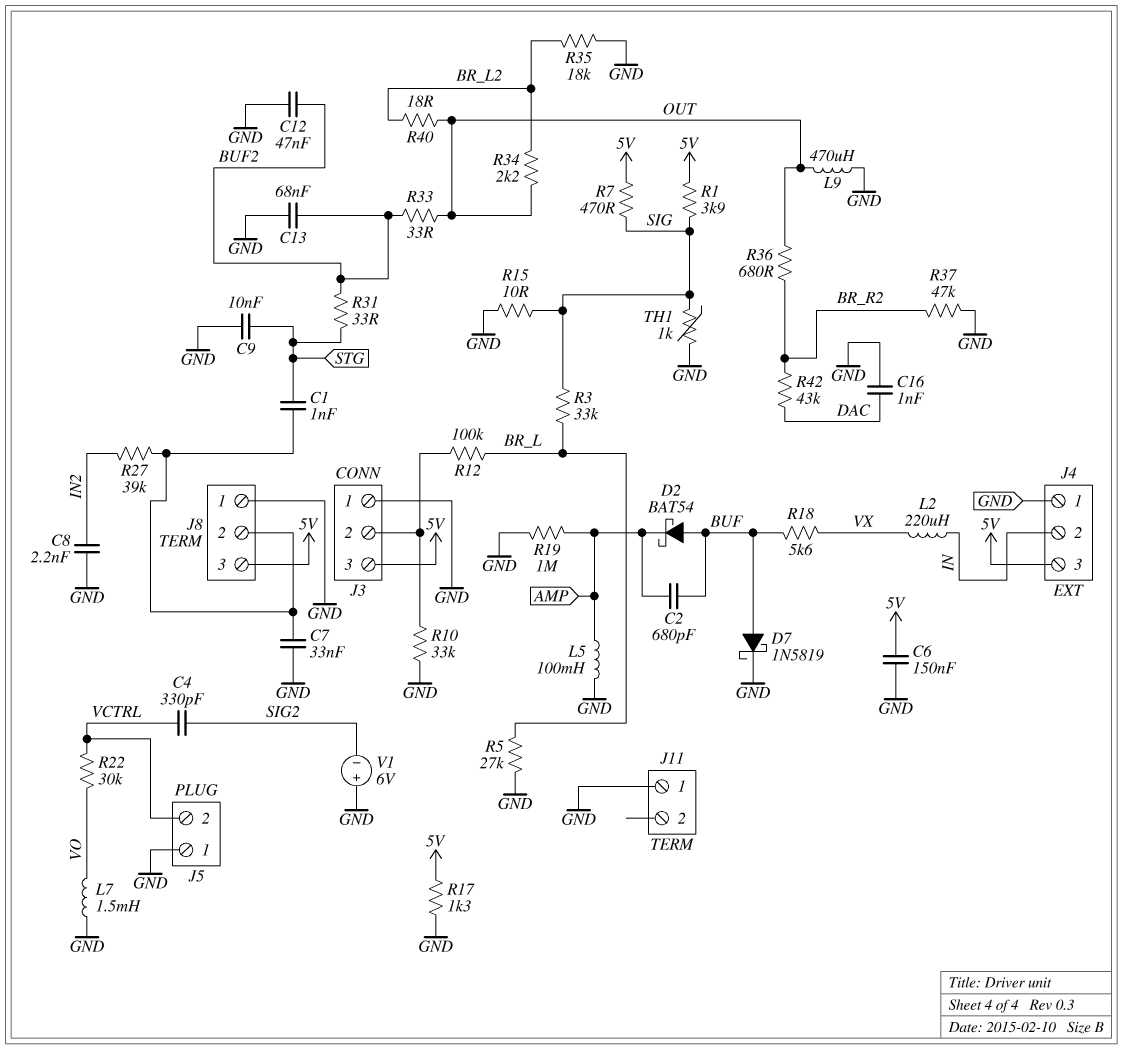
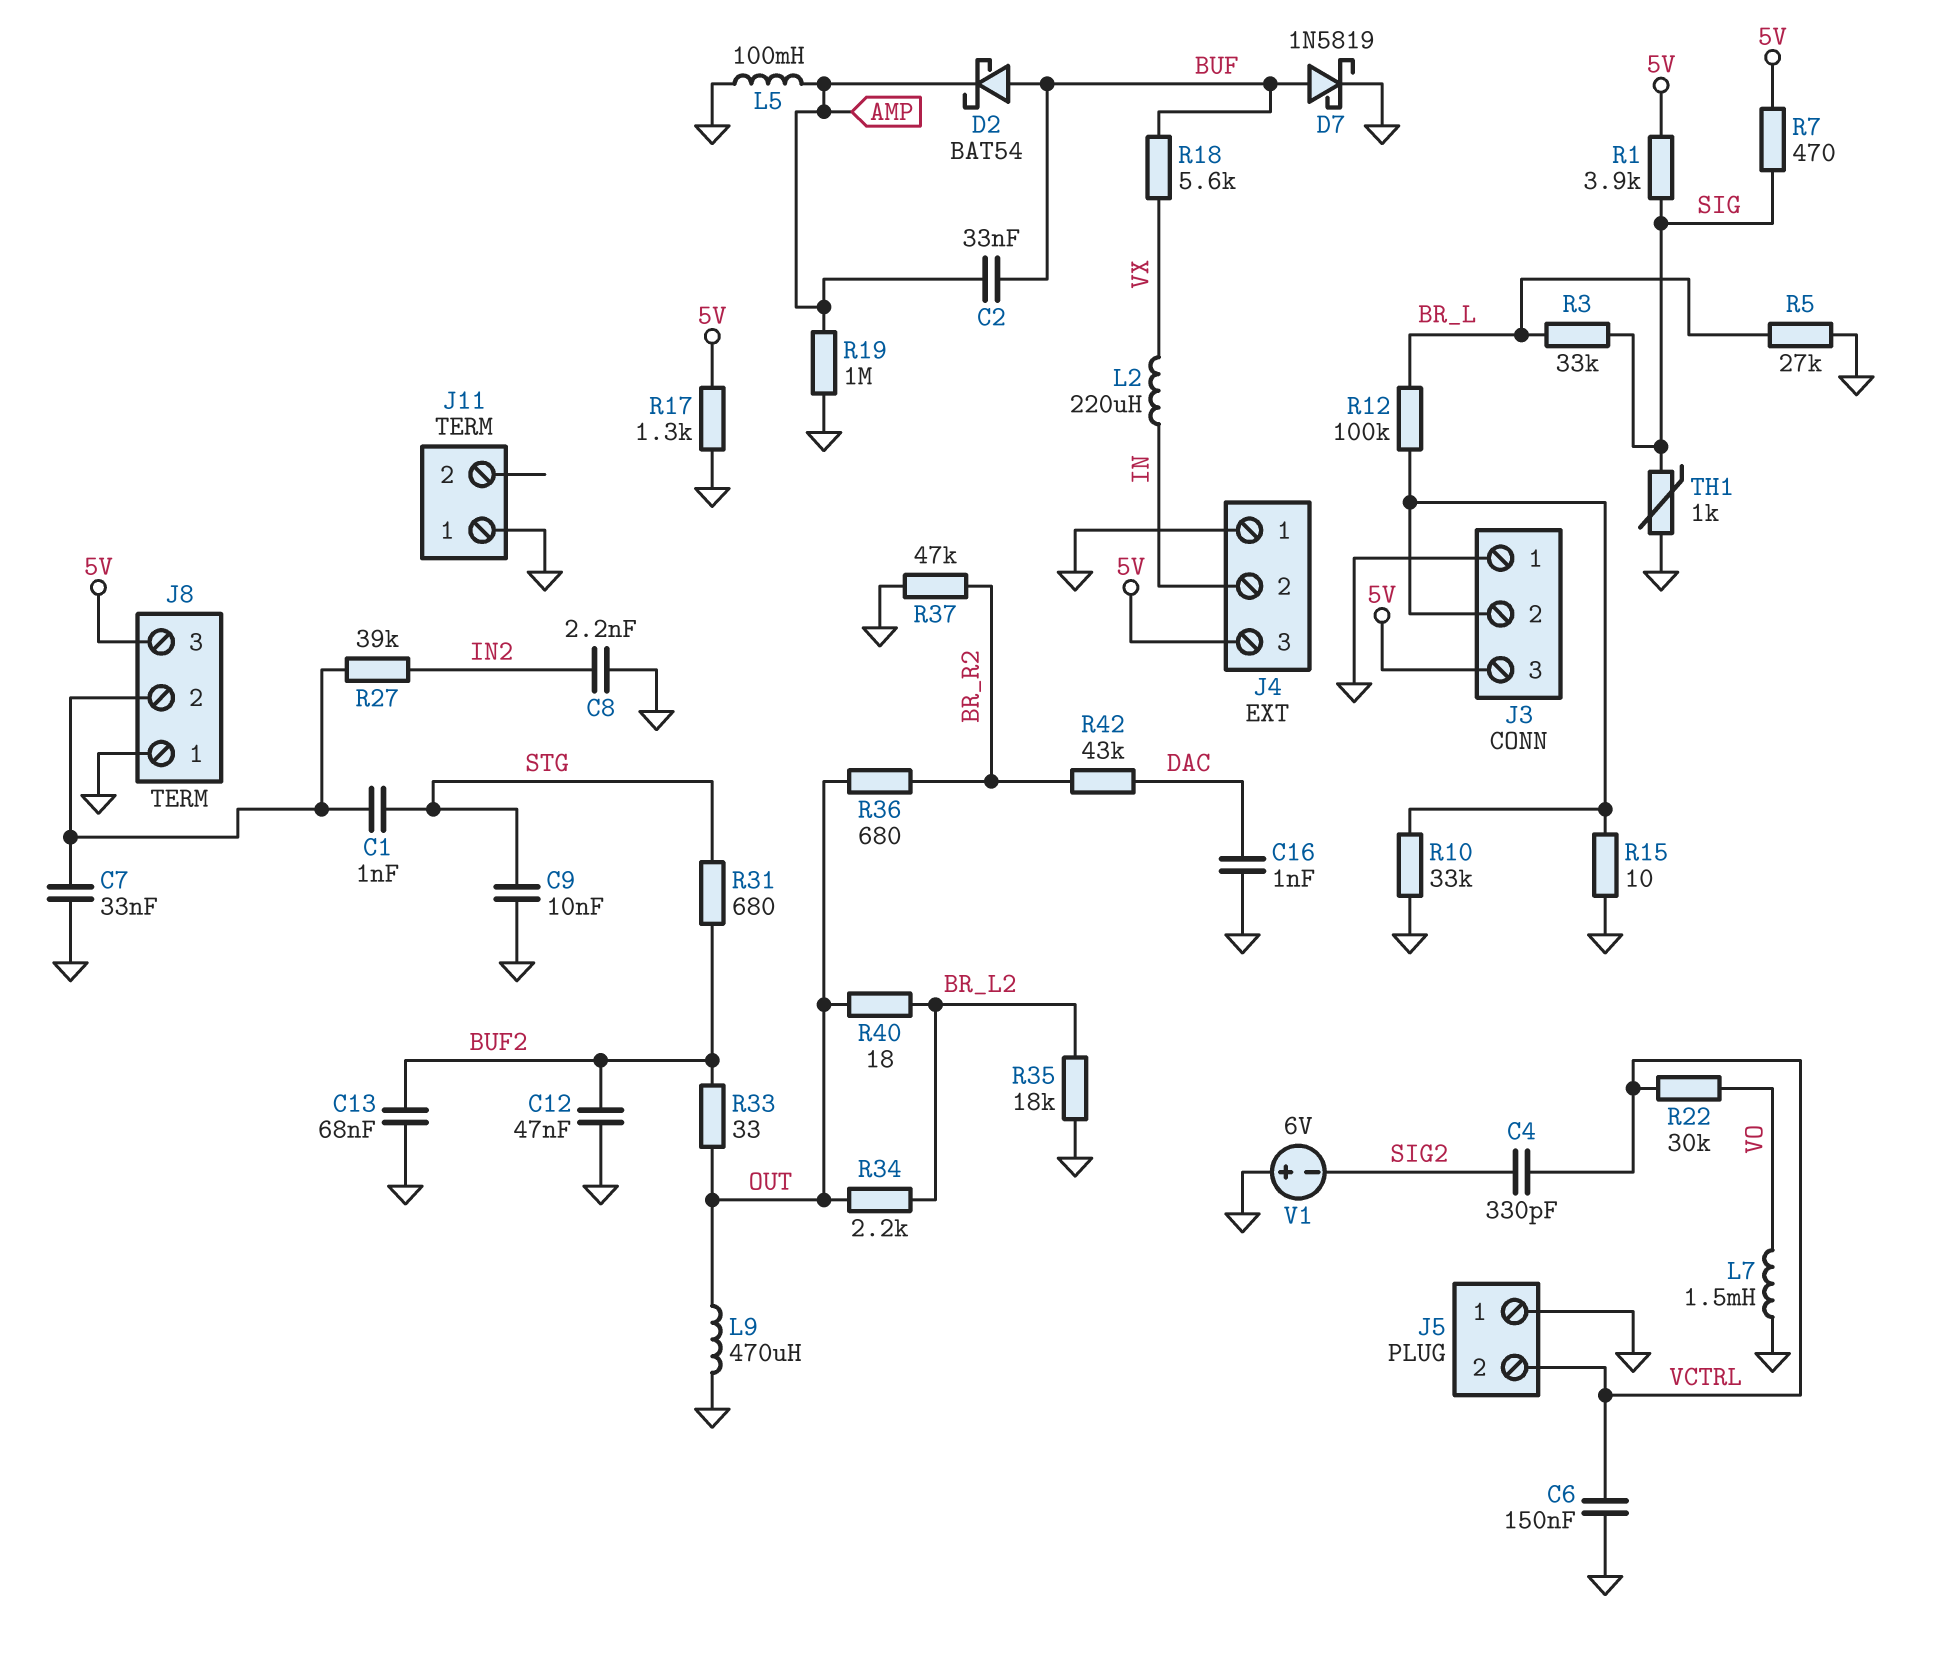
C2: 680pF (AMP, BUF) -> 33nF (AMP, BUF)
C6: 150nF (5V, GND) -> 150nF (GND, VCTRL)
R15: 10 (GND, SIG) -> 10 (GND, J3/2)
R31: 33 (BUF2, STG) -> 680 (BUF2, STG)

